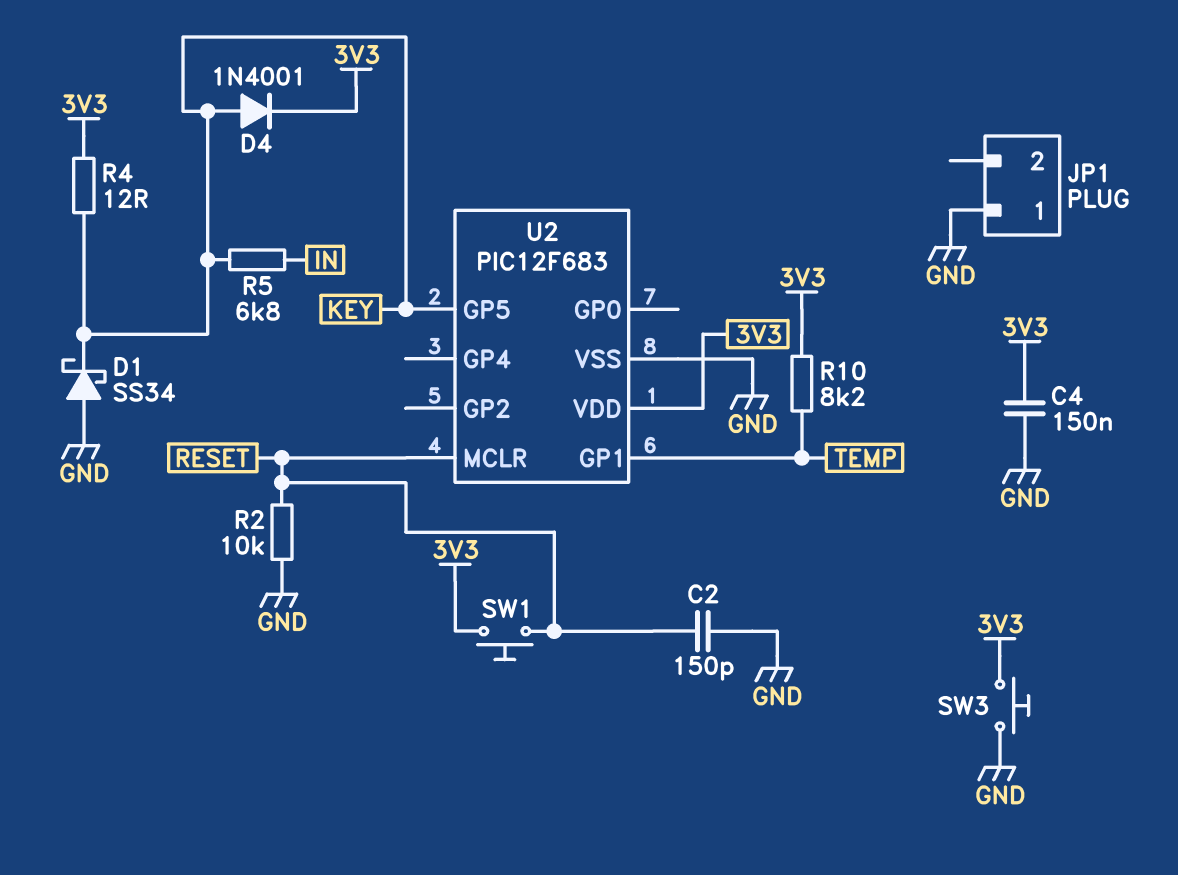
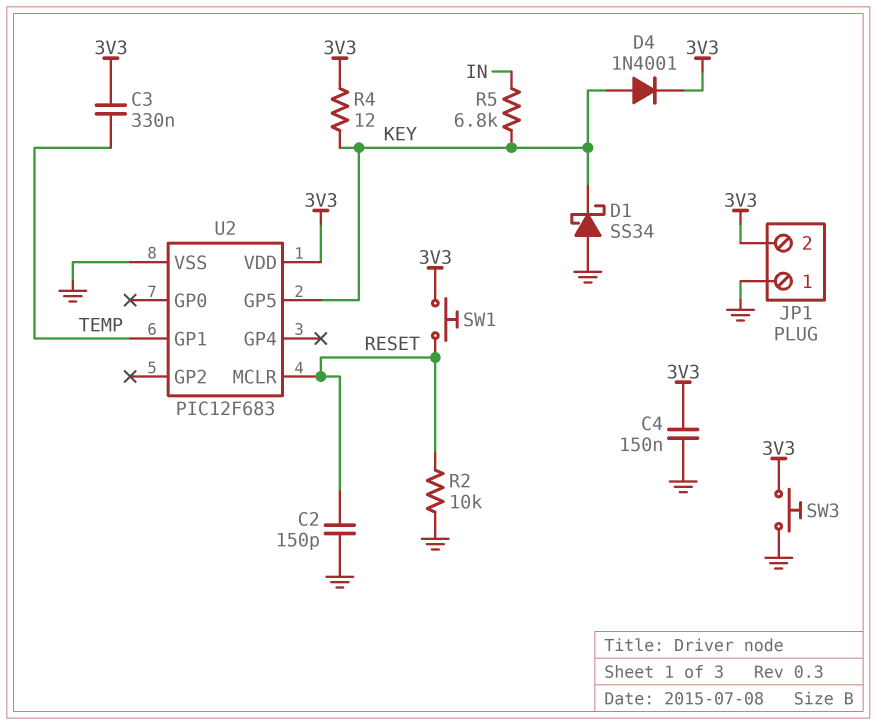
C3: none -> 330nF (3V3, TEMP)
JP1 pin 2: none -> 3V3
R10: 8.2k (3V3, TEMP) -> none

